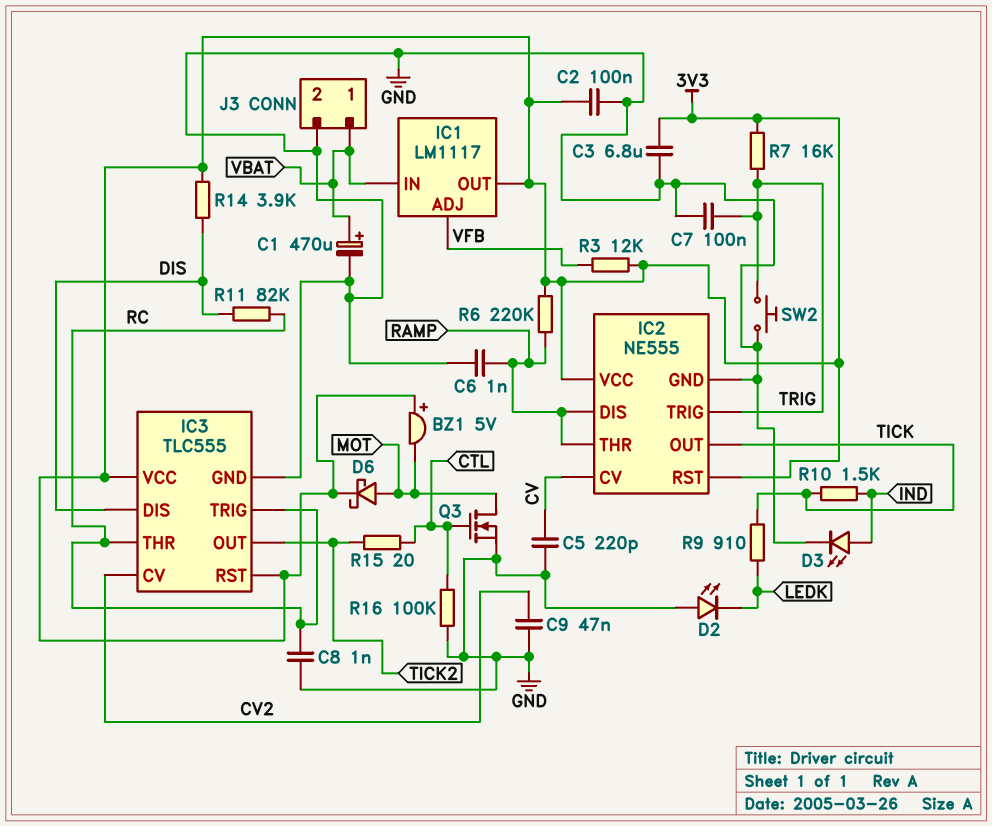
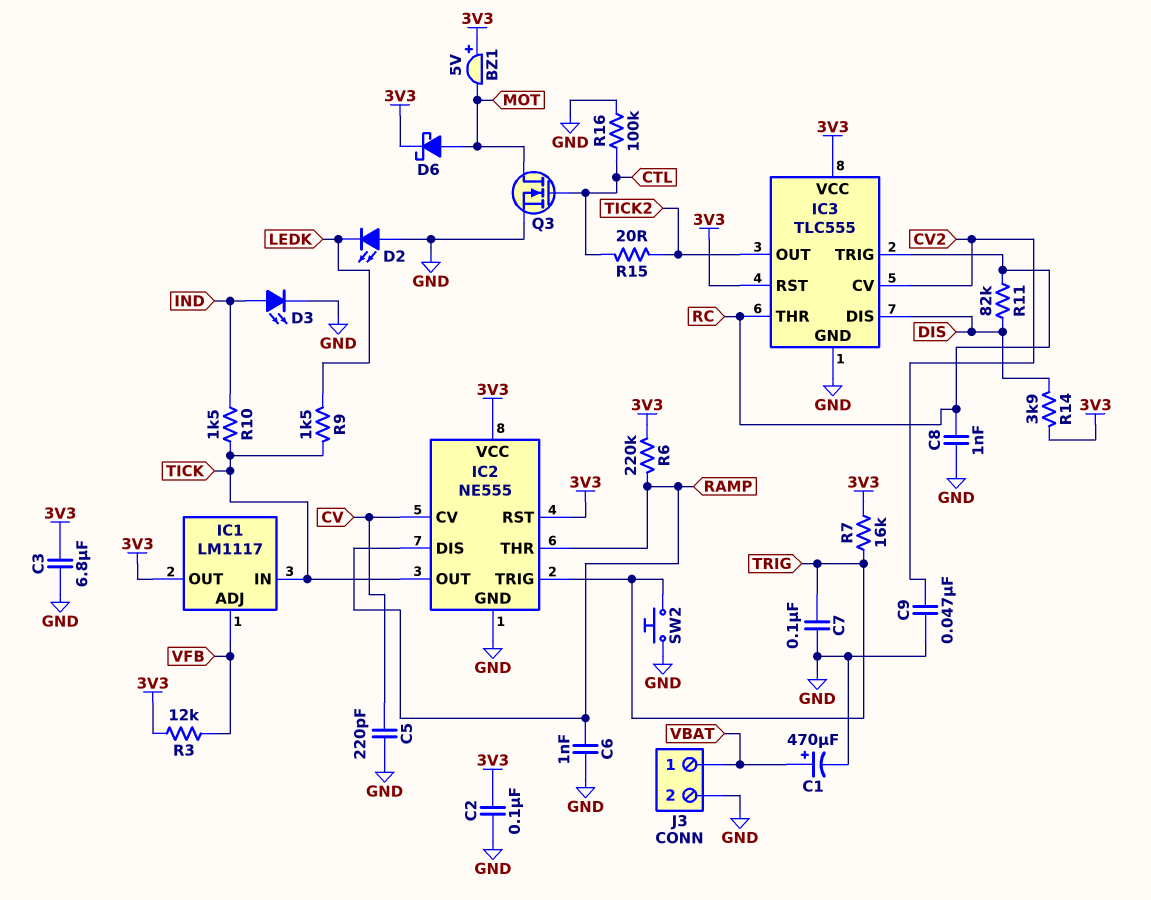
IC1 pin IN: VBAT -> TICK
R9: 910 (LEDK, TICK) -> 1.5k (LEDK, TICK)

